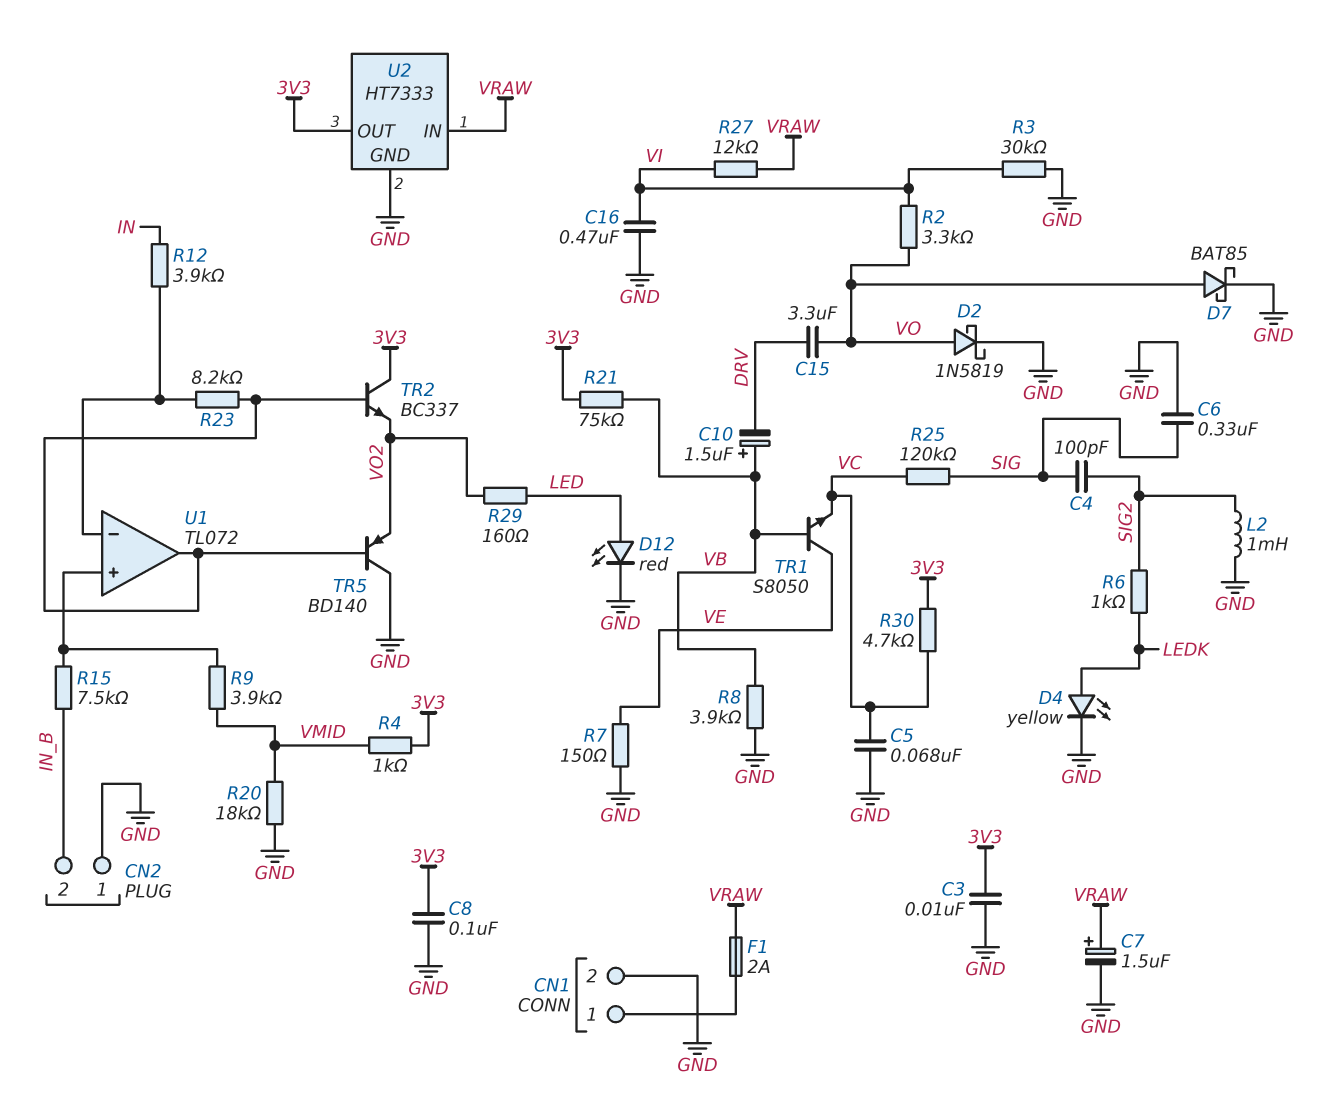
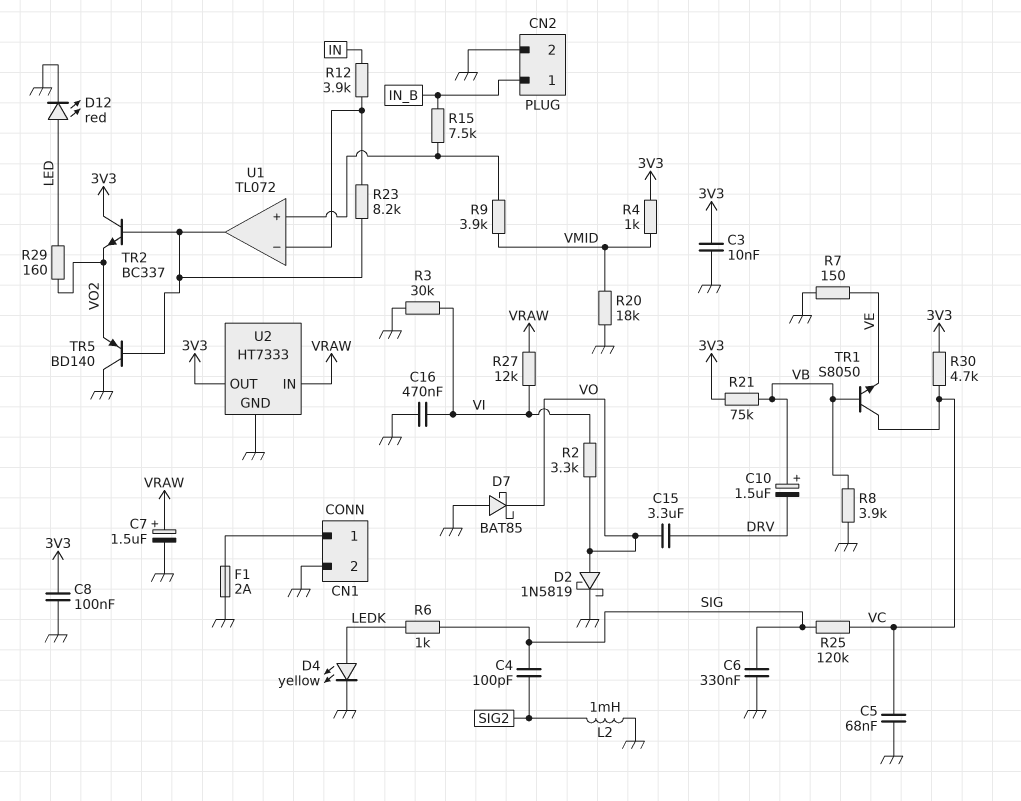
CN2 pin 1: GND -> IN_B
CN2 pin 2: IN_B -> GND
D7: schottky BAT85 (A VO, K GND) -> schottky BAT85 (A GND, K VO)
F1: 2A (CN1/1, VRAW) -> 2A (CN1/1, GND)
R6: 1k (LEDK, SIG2) -> 1k (LEDK, SIG)
TR1: NPN S8050 (B VB, C VE, E VC) -> NPN S8050 (B VB, C VC, E VE)

